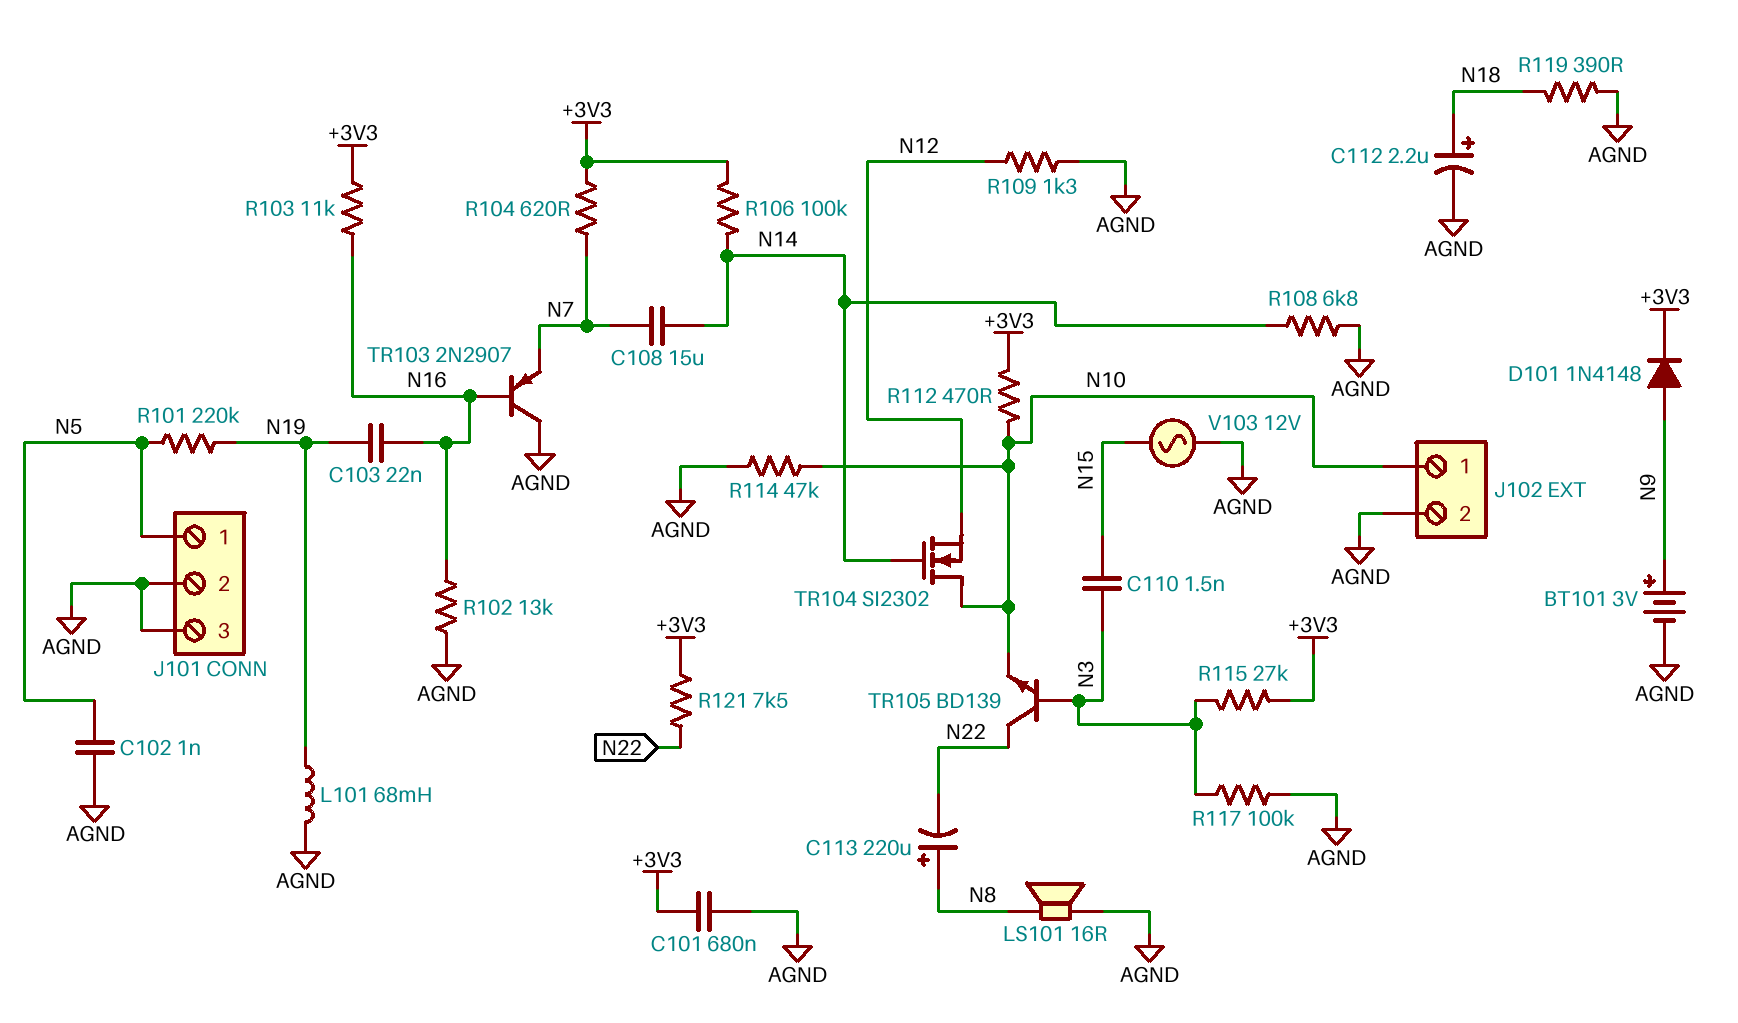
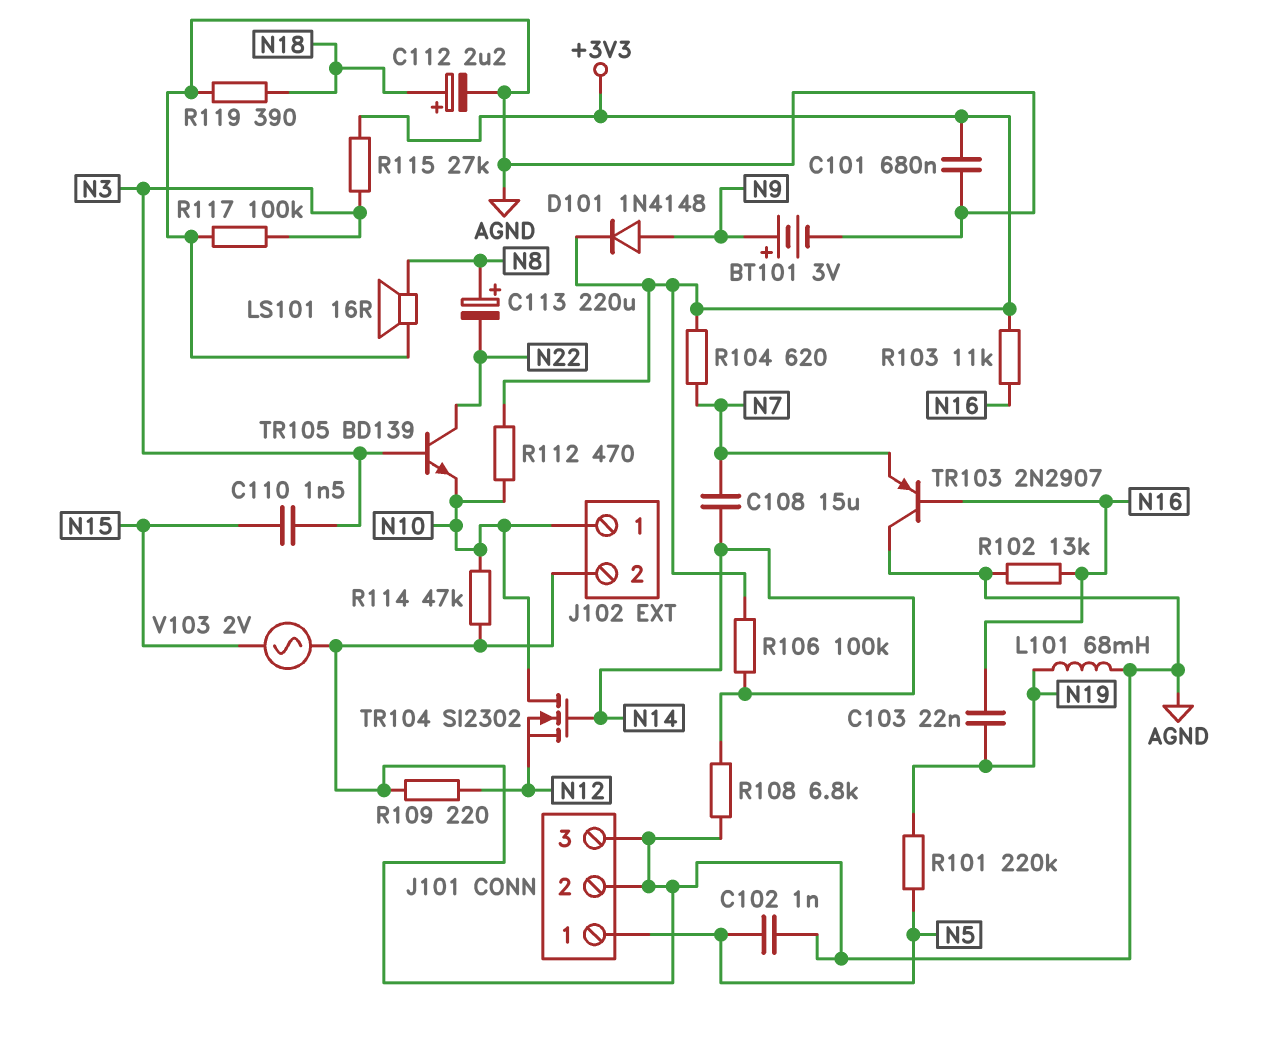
R109: 1.3k (AGND, N12) -> 220 (AGND, N12)
R121: 7.5k (+3V3, N22) -> none
V103: AC 12V (AGND, N15) -> AC 2V (AGND, N15)

